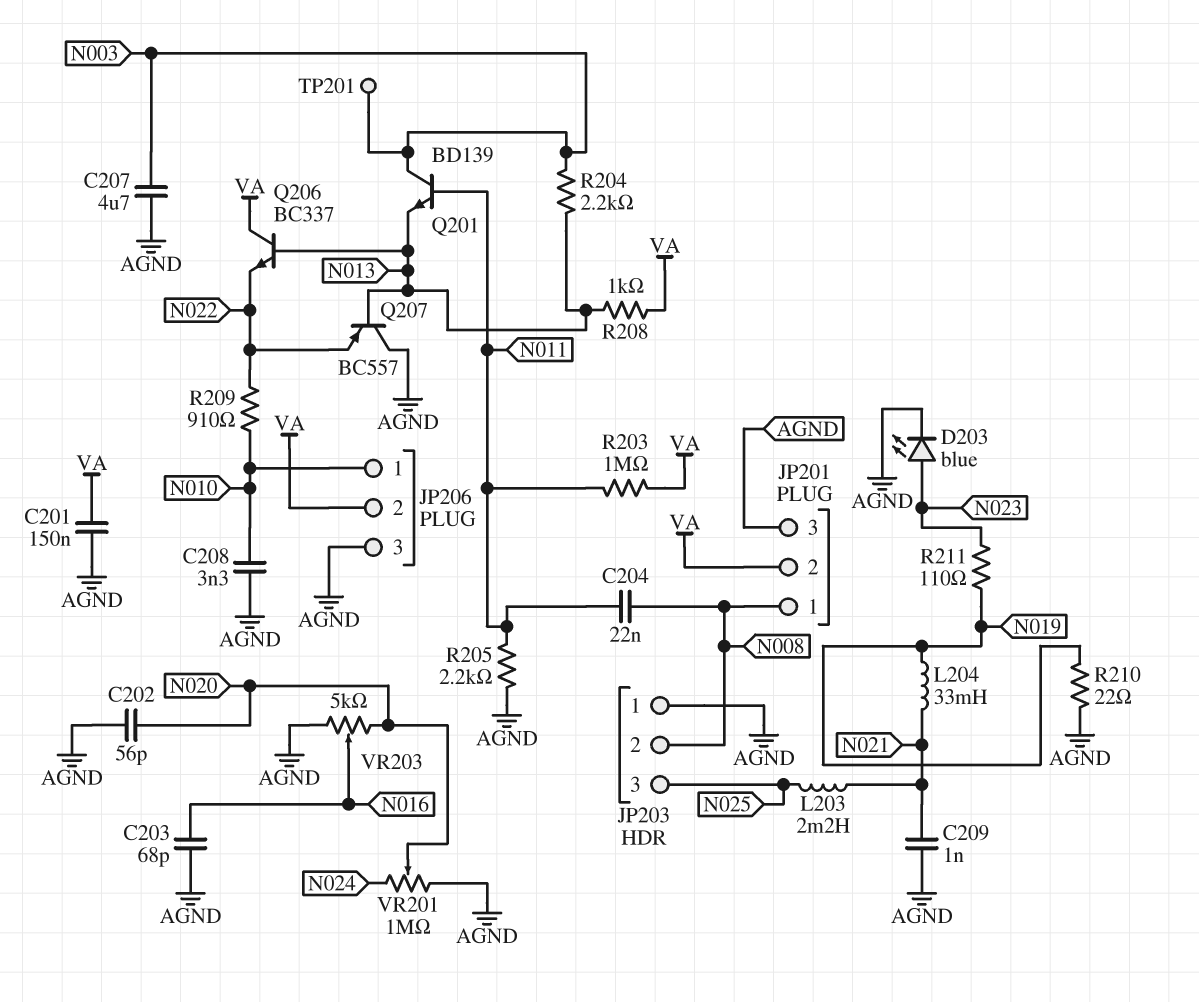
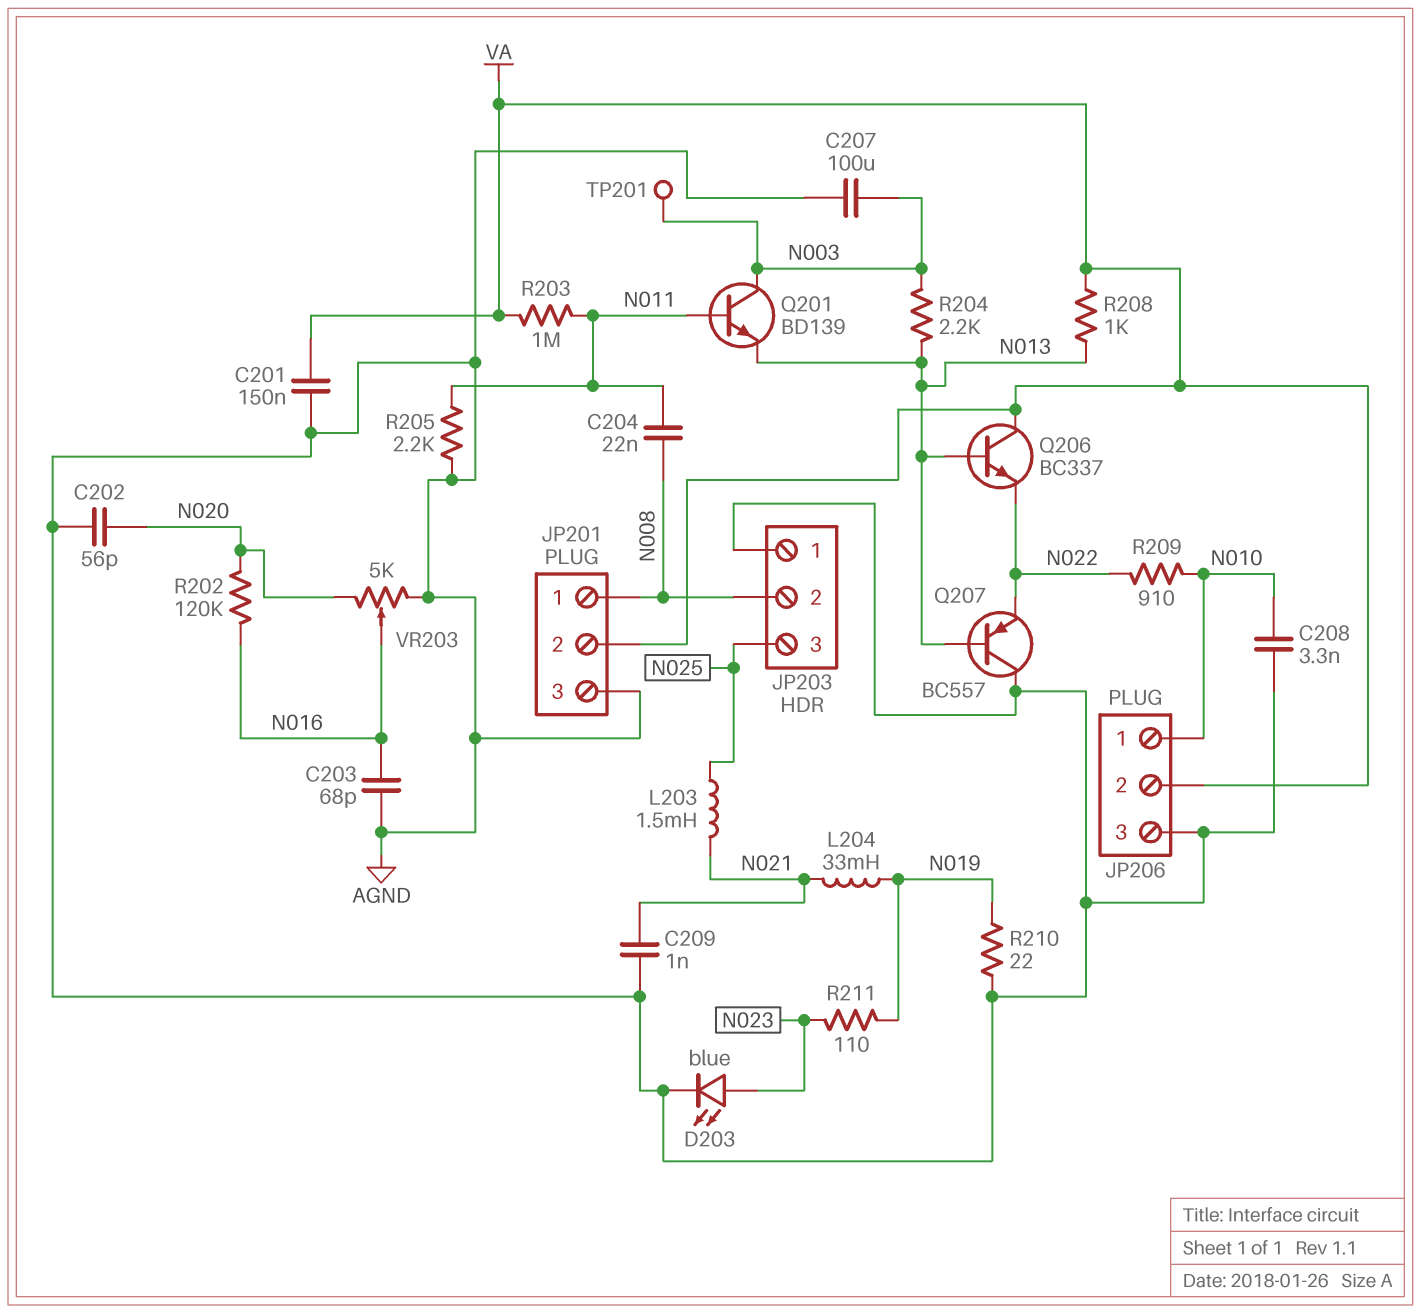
C207: 4.7uF (AGND, N003) -> 100uF (AGND, N003)
L203: 2.2mH (N021, N025) -> 1.5mH (N021, N025)
R202: none -> 120k (N016, N020)
VR201: 1M (AGND, N024, wiper N020) -> none

